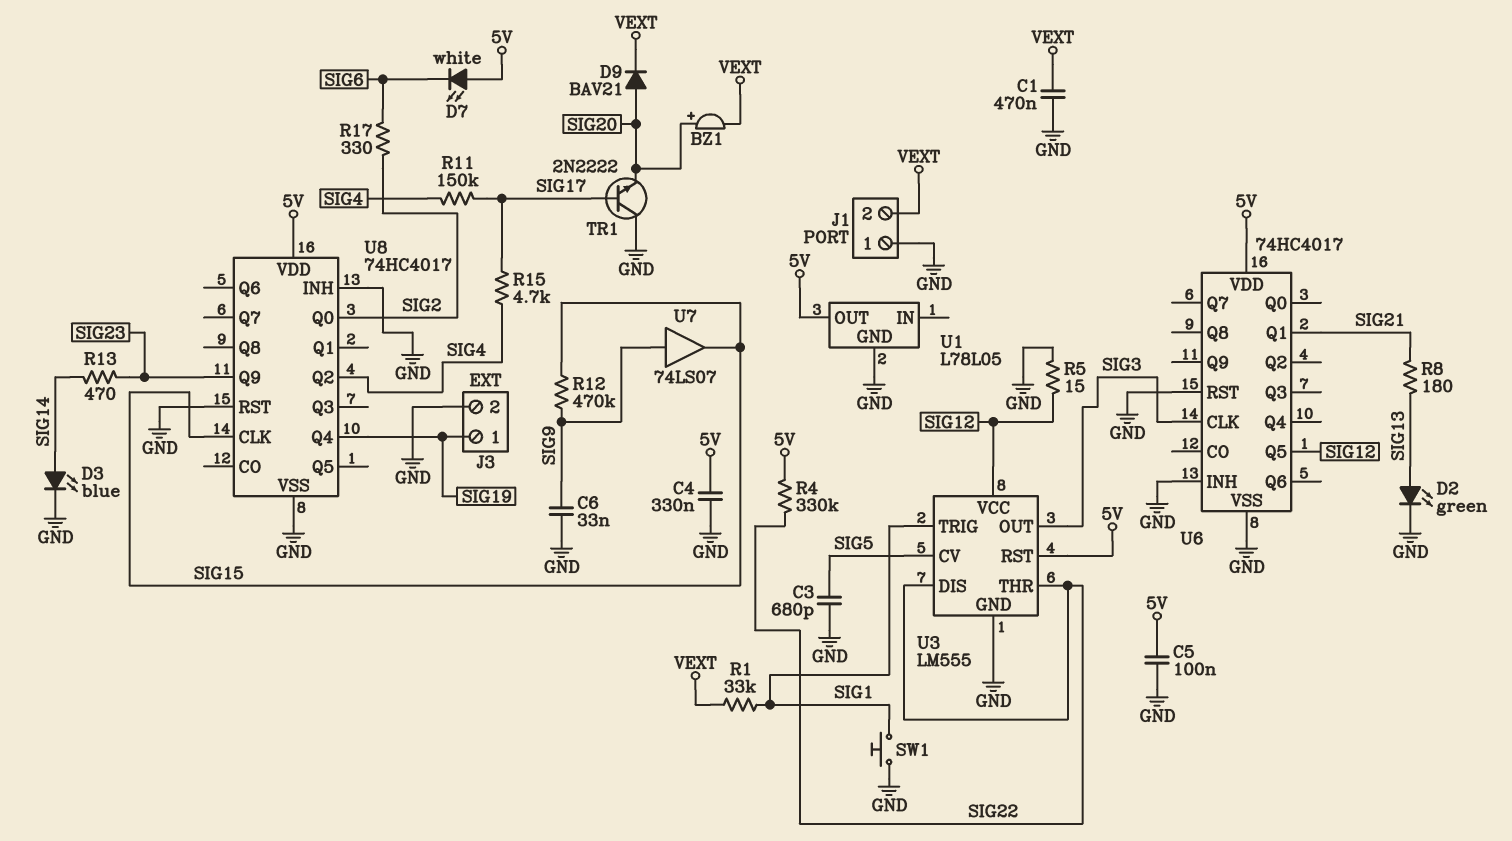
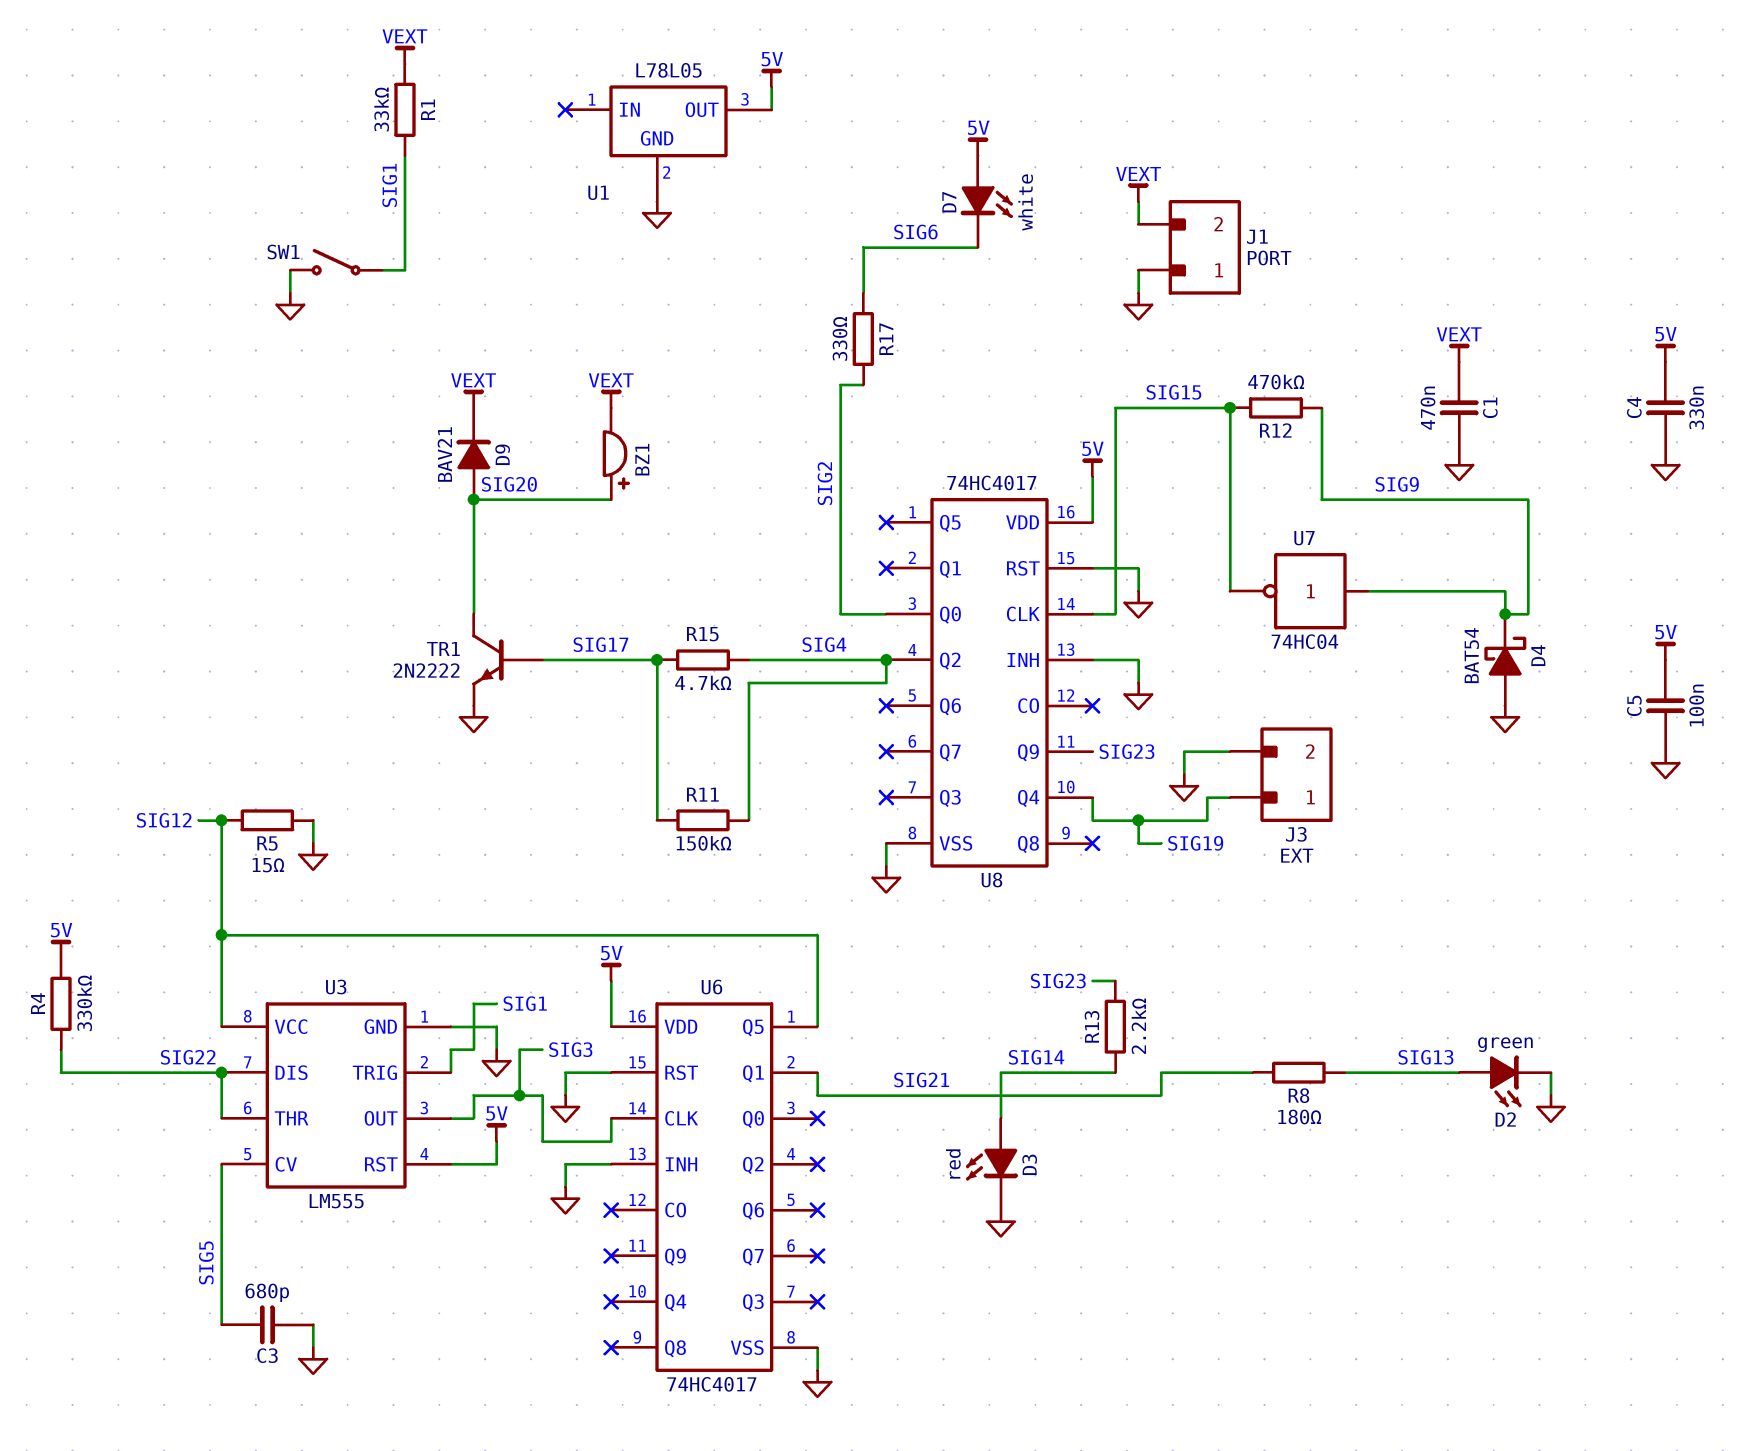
C6: 33nF (GND, SIG9) -> none
D3: LED blue (A SIG14, K GND) -> LED red (A SIG14, K GND)
D4: none -> schottky BAT54 (A GND, K SIG9)
R13: 470 (SIG14, SIG23) -> 2.2k (SIG14, SIG23)
SW1: button (GND, SIG1) -> switch (GND, SIG1)
TR1: NPN 2N2222 (B SIG17, C GND, E SIG20) -> NPN 2N2222 (B SIG17, C SIG20, E GND)
U7: buffer 74LS07 (in SIG9, out SIG15) -> NOT 74HC04 (in SIG9, out SIG15)

